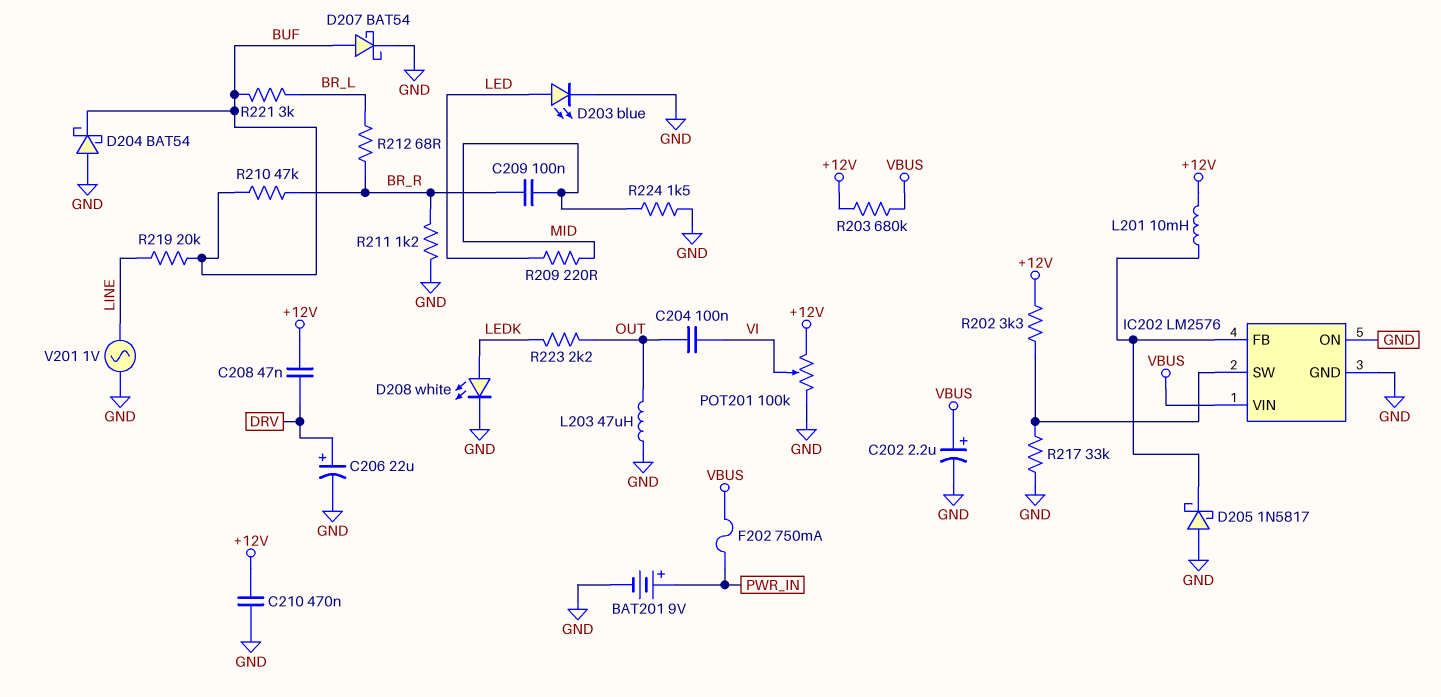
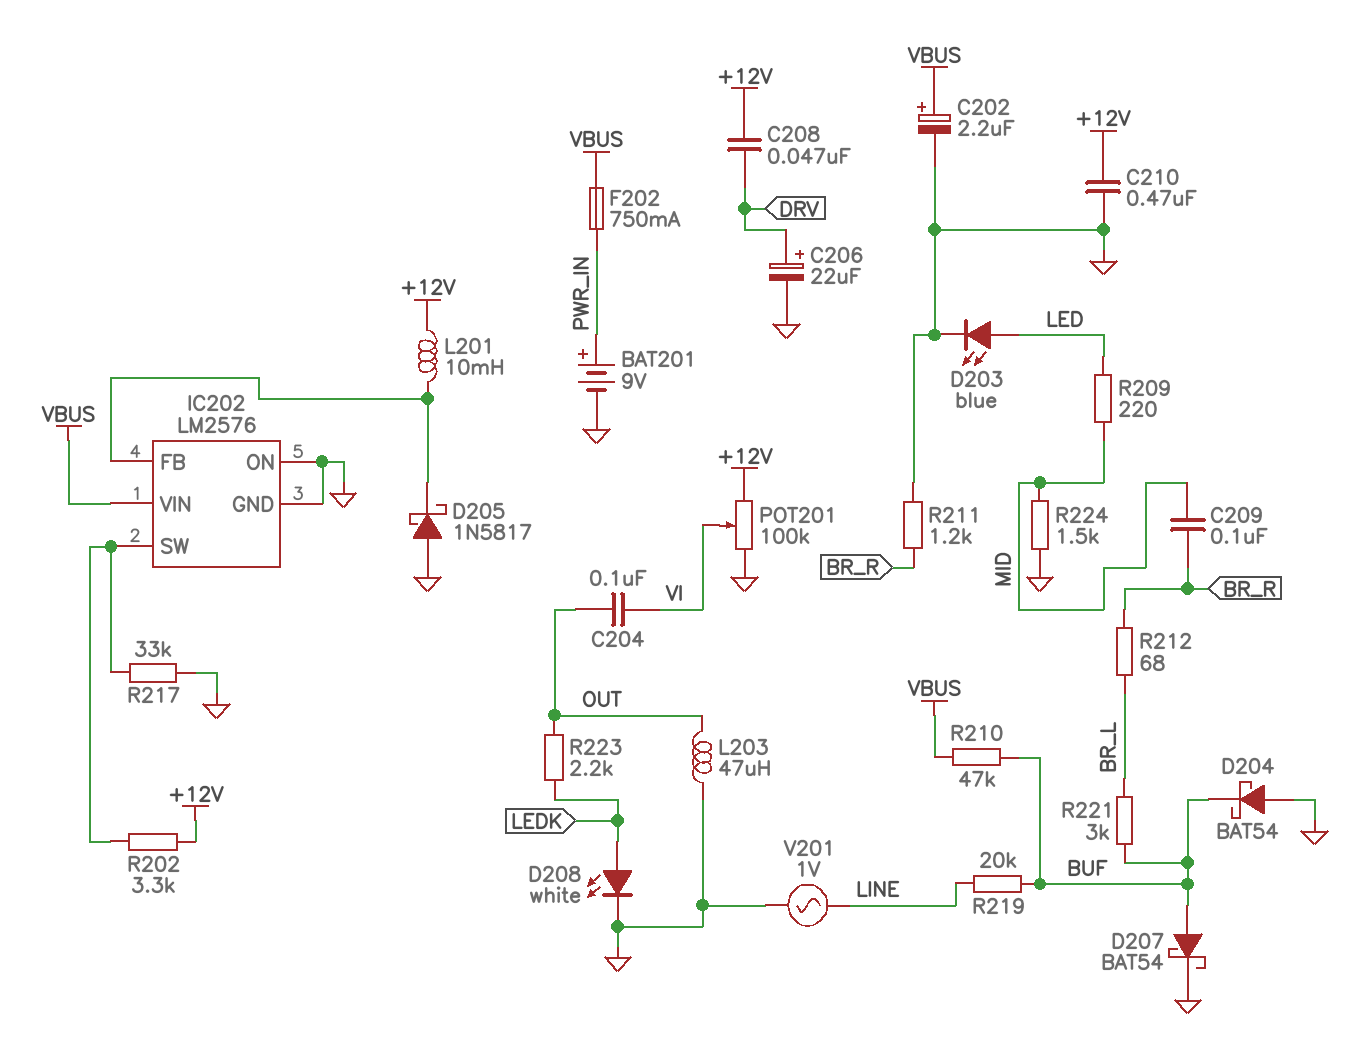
R203: 680k (+12V, VBUS) -> none
R210: 47k (BR_R, BUF) -> 47k (BUF, VBUS)

